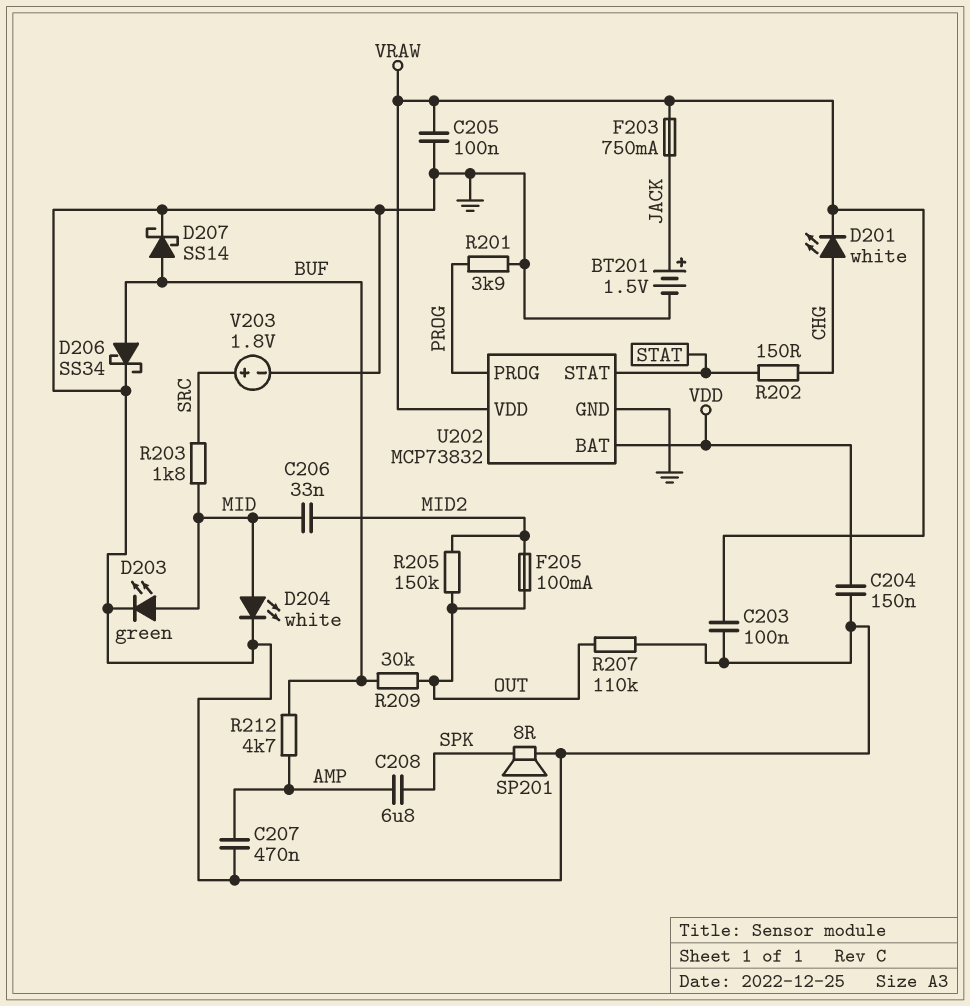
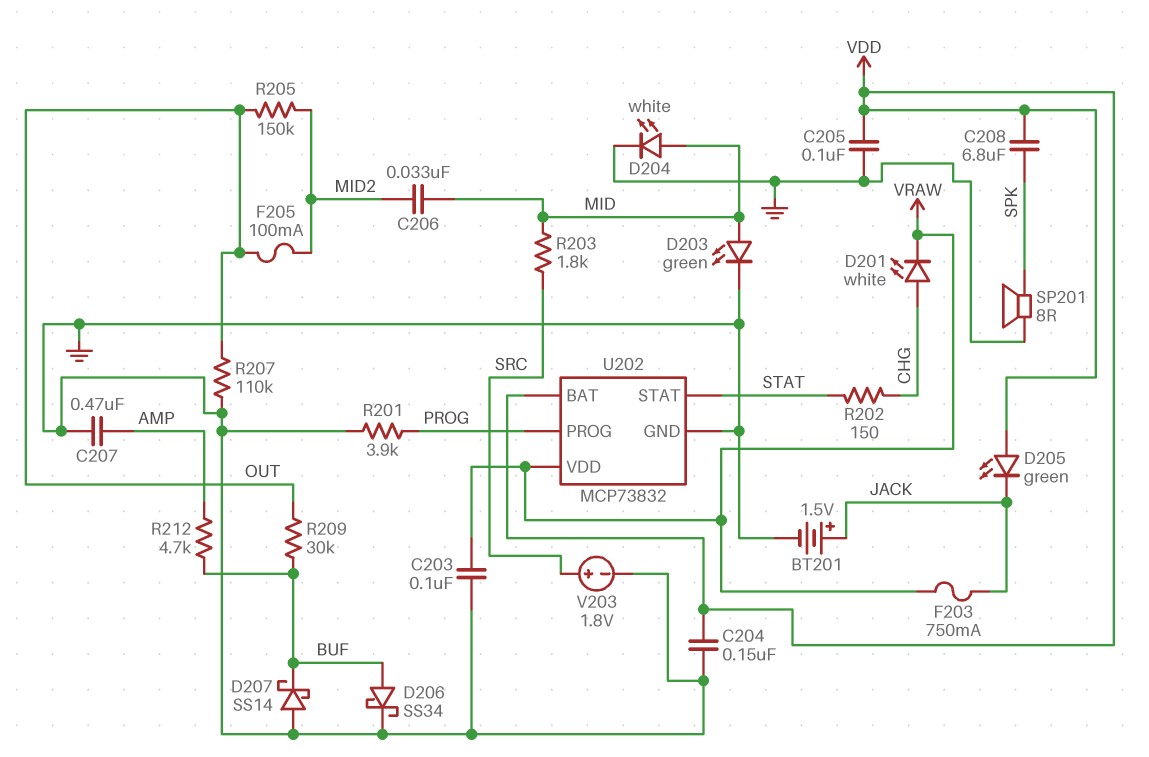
C205: 100nF (GND, VRAW) -> 100nF (GND, VDD)
C208: 6.8uF (AMP, SPK) -> 6.8uF (SPK, VDD)
D205: none -> LED green (A VDD, K JACK)
D207: schottky SS14 (A BUF, K GND) -> schottky SS14 (A GND, K BUF)

